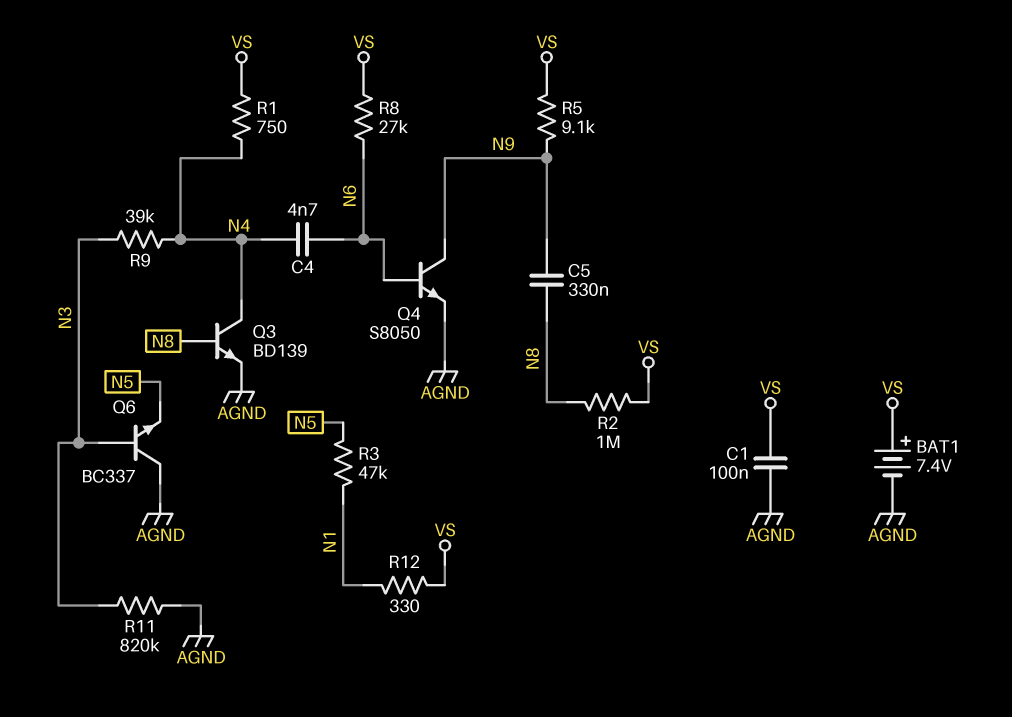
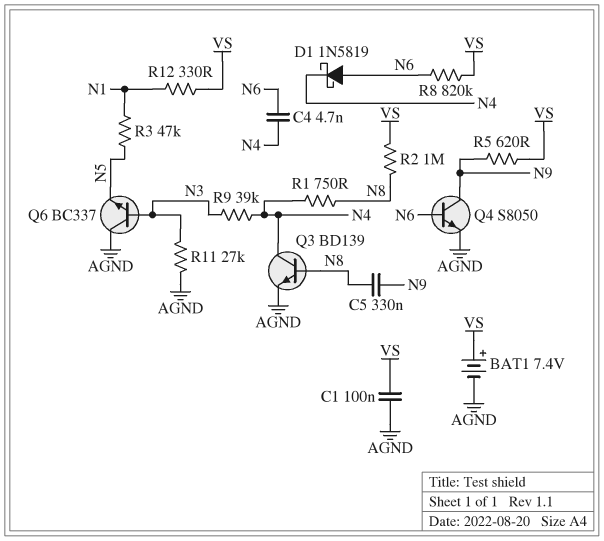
D1: none -> schottky 1N5819 (A N6, K N4)
R1: 750 (N4, VS) -> 750 (N4, N8)
R5: 9.1k (N9, VS) -> 620 (N9, VS)
R8: 27k (N6, VS) -> 820k (N6, VS)
R11: 820k (AGND, N3) -> 27k (AGND, N3)

